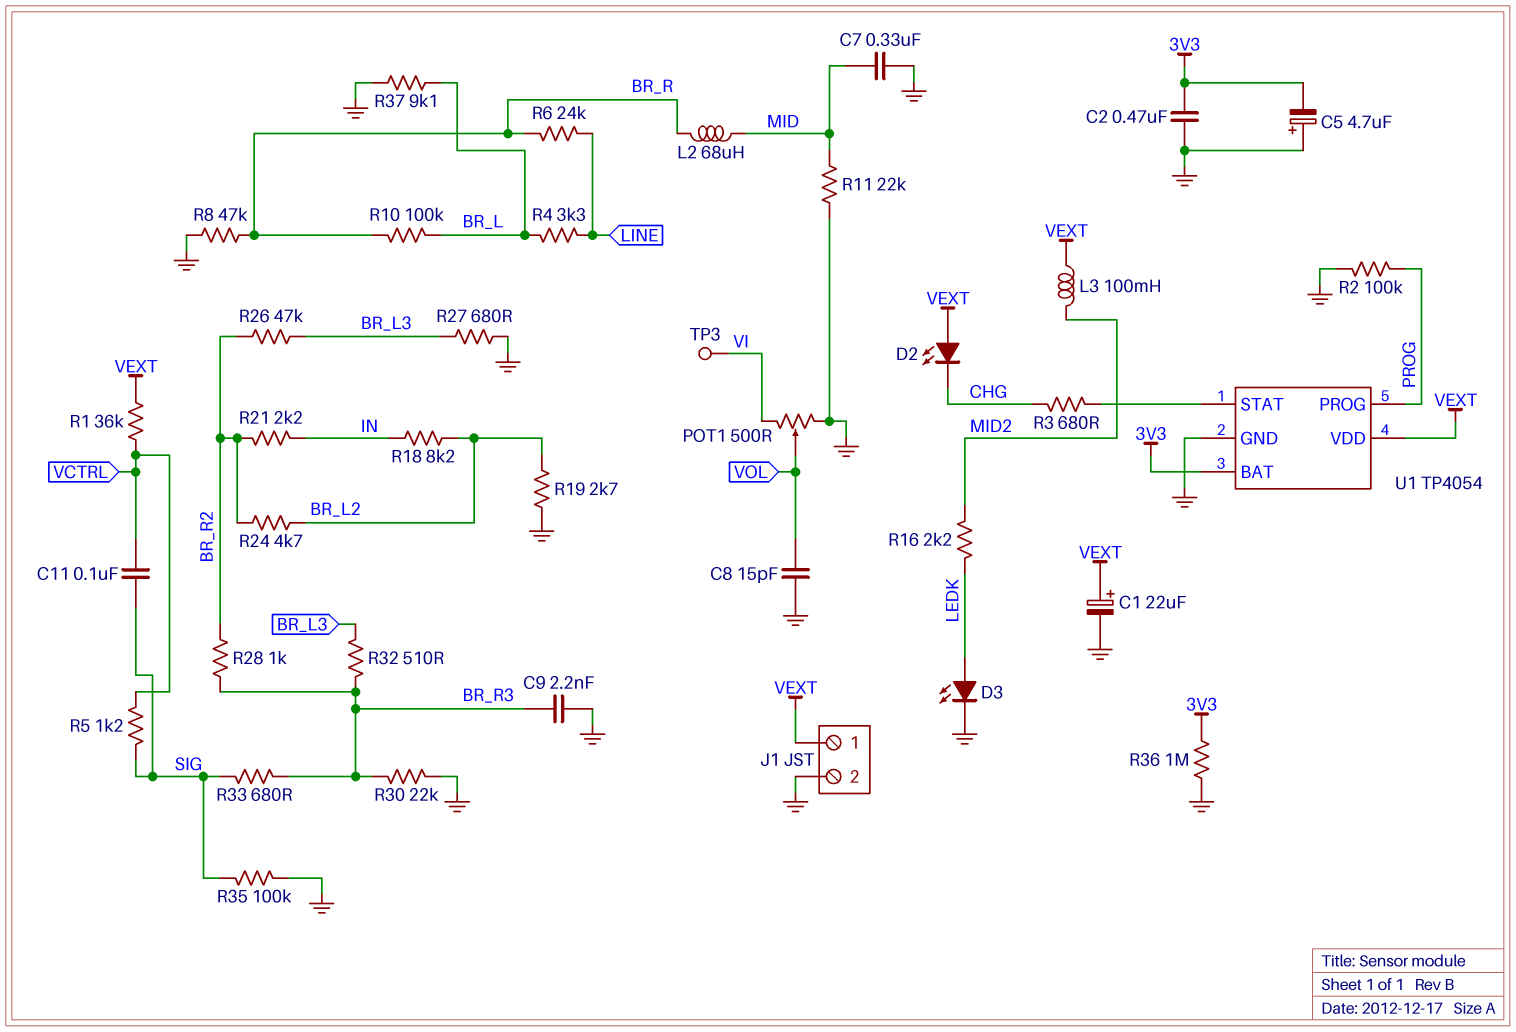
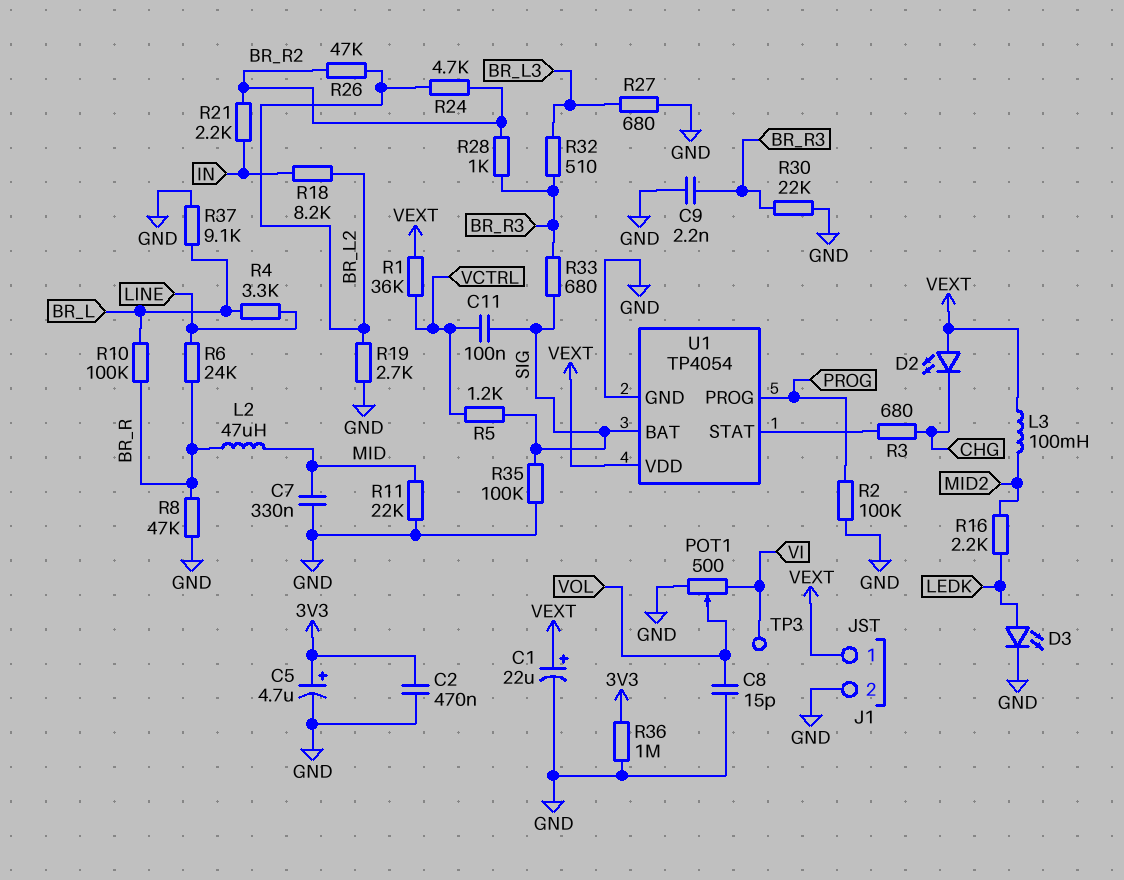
C5: 4.7uF (plus GND, minus 3V3) -> 4.7uF (plus 3V3, minus GND)
L2: 68uH (BR_R, MID) -> 47uH (BR_R, MID)
R26: 47k (BR_L3, BR_R2) -> 47k (BR_L2, BR_R2)
U1 pin BAT: 3V3 -> SIG

